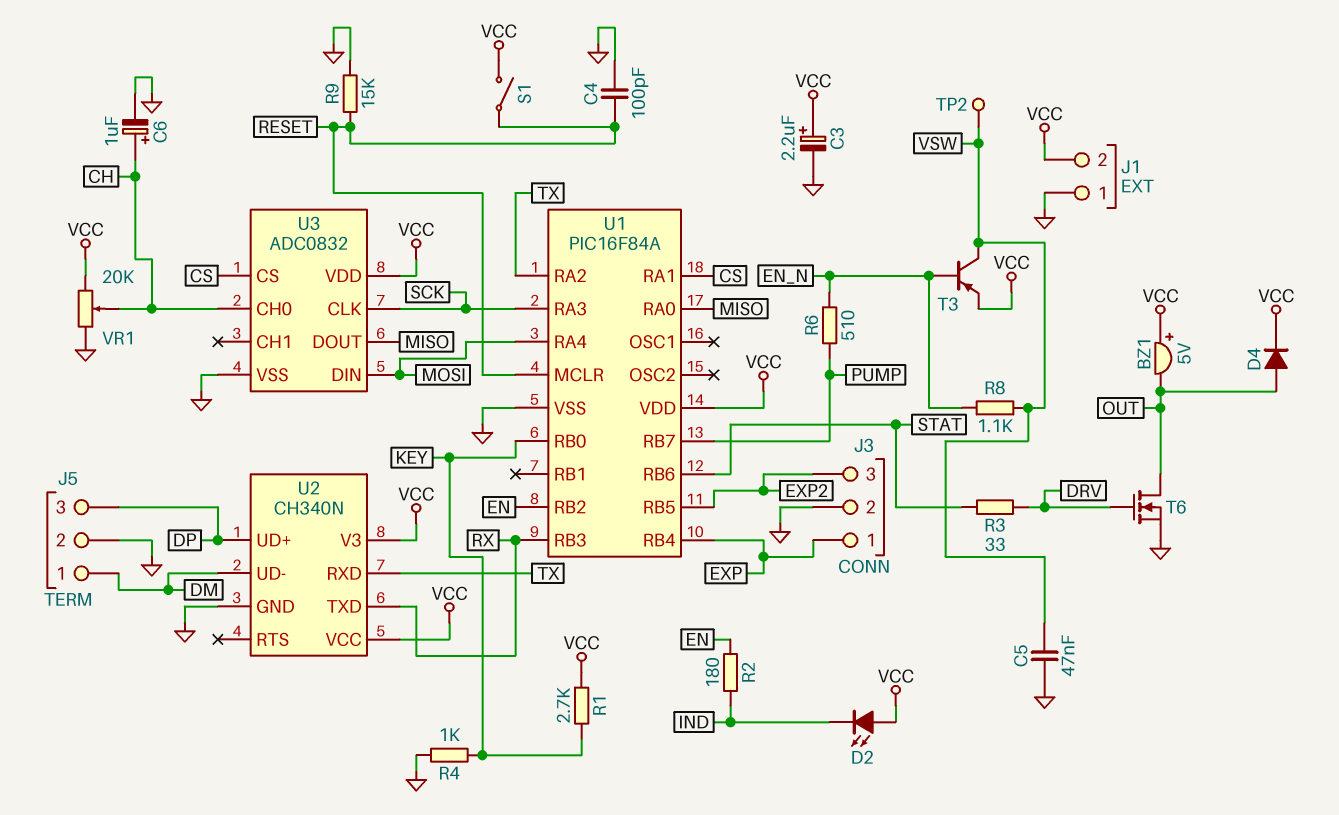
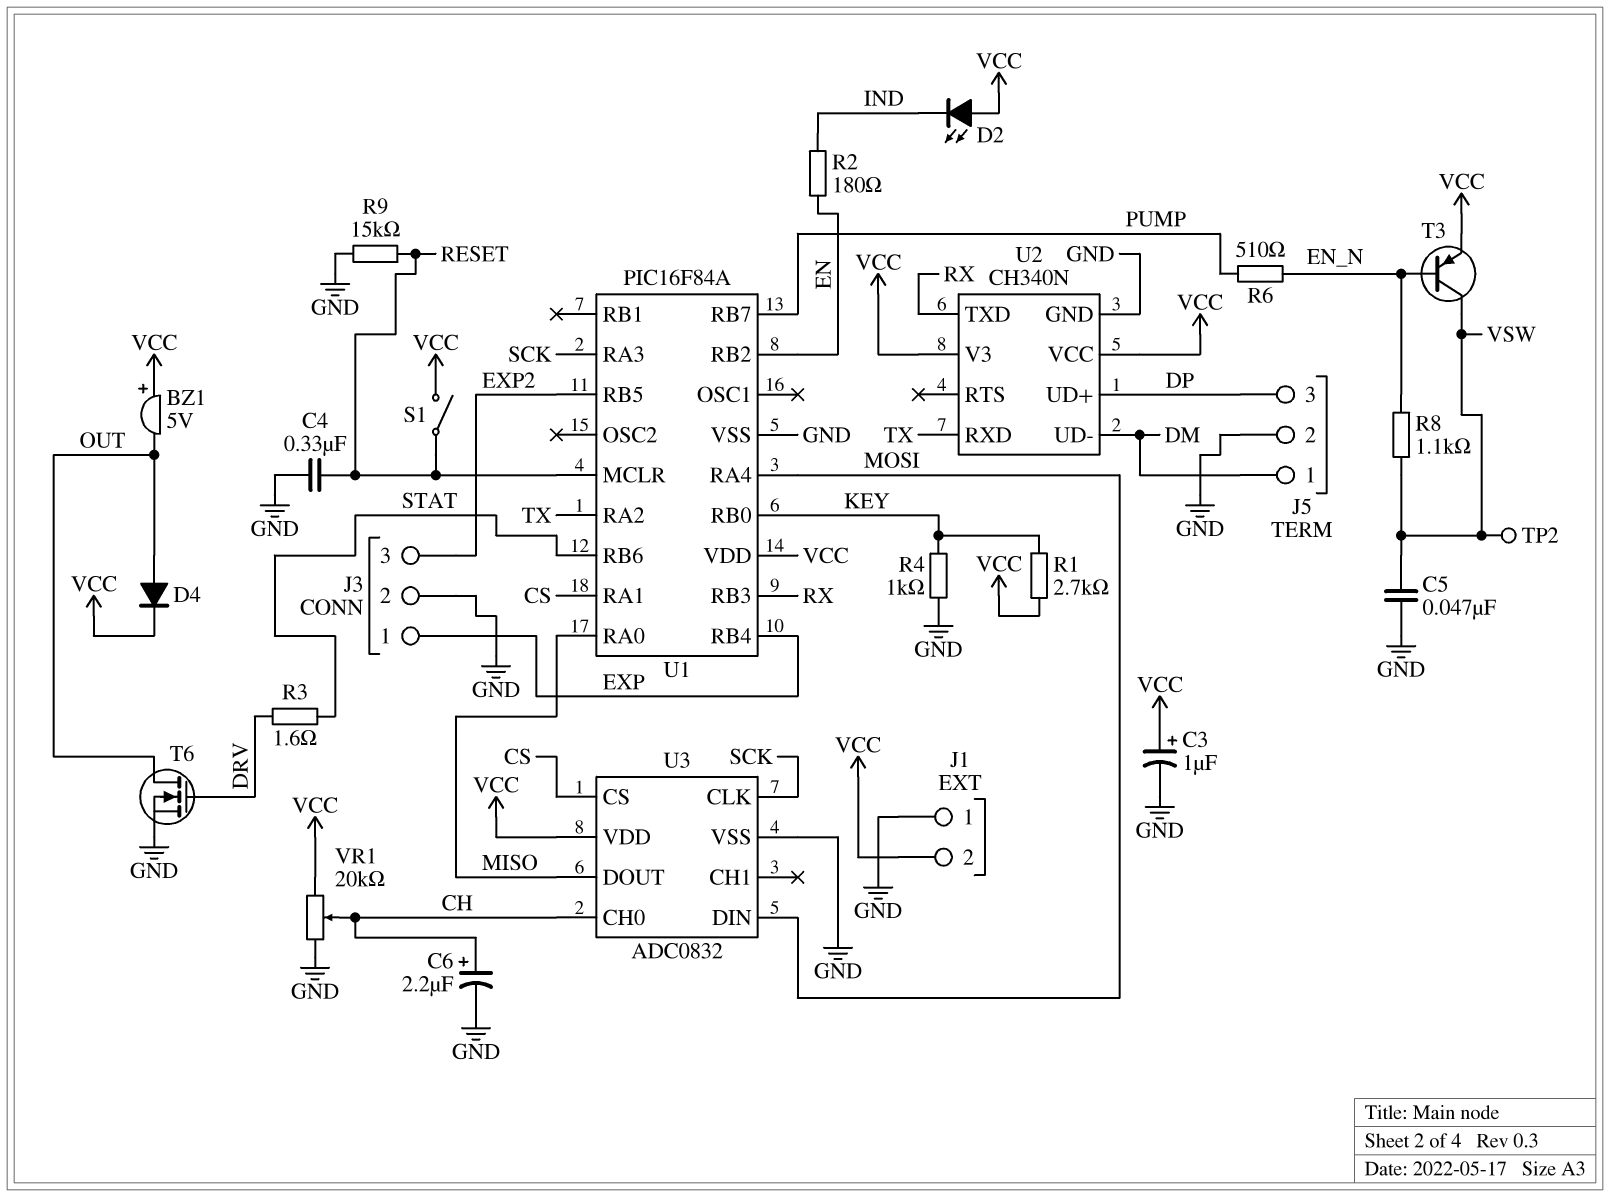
C3: 2.2uF (plus VCC, minus GND) -> 1uF (plus VCC, minus GND)
C4: 100pF (GND, RESET) -> 330nF (GND, RESET)
C6: 1uF (plus CH, minus GND) -> 2.2uF (plus CH, minus GND)
R3: 33 (DRV, STAT) -> 1.6 (DRV, STAT)

